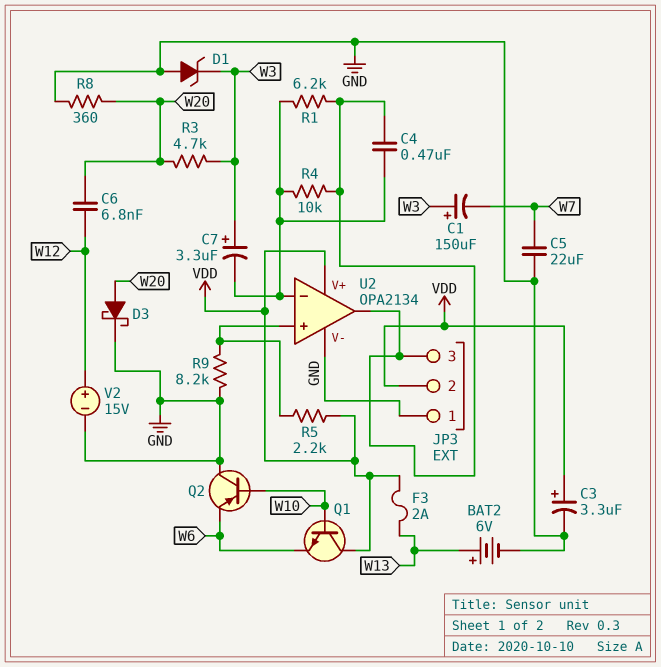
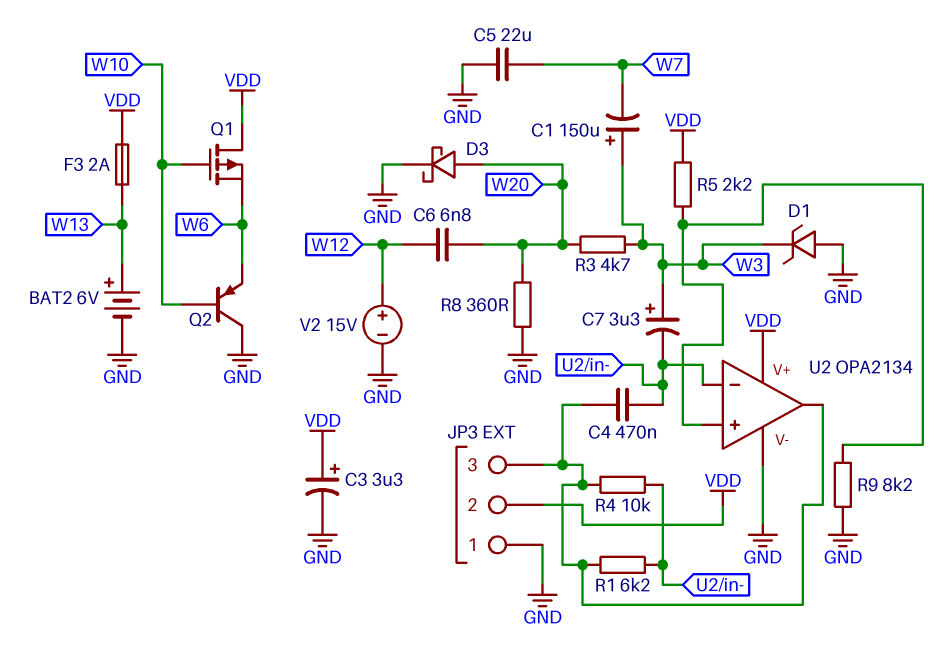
Q1: NPN (B W10, C VDD, E W6) -> PMOS (G W10, D VDD, S W6)

